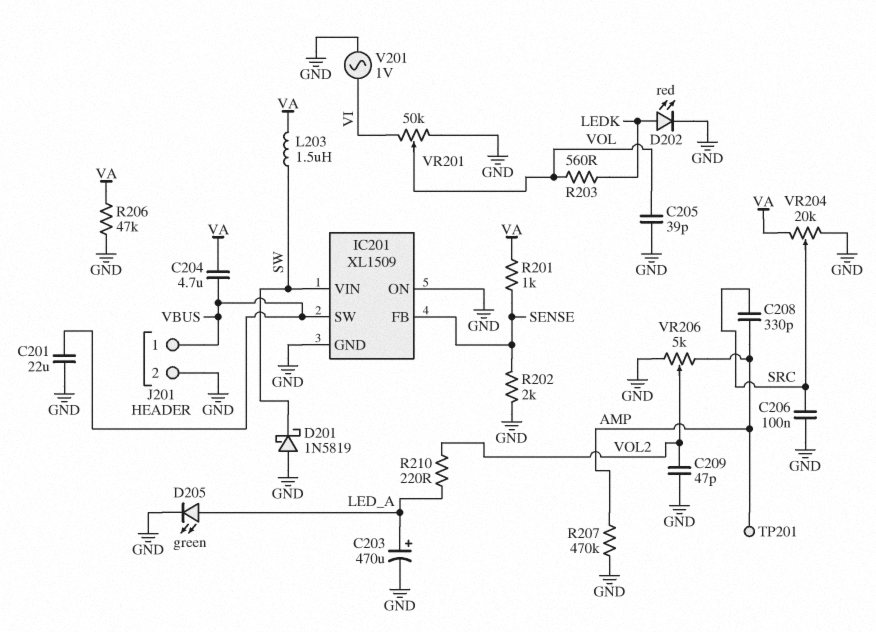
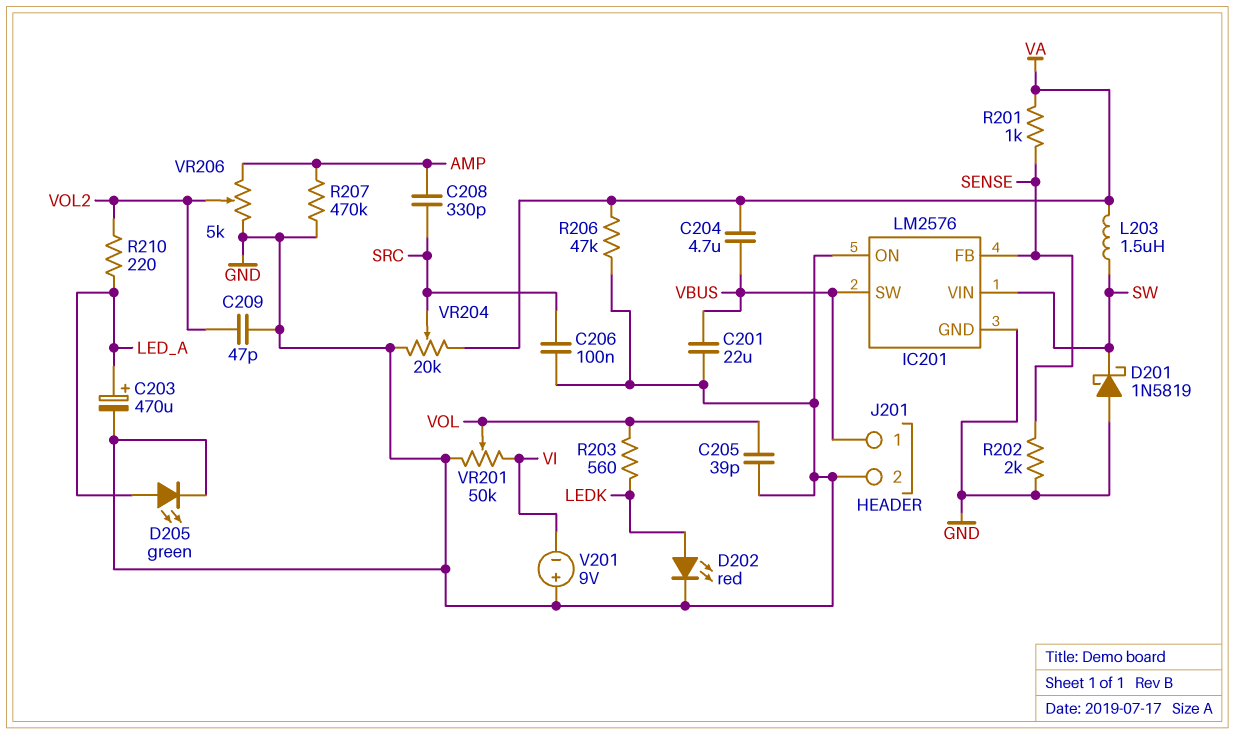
IC201: XL1509 -> LM2576
TP201: test point (AMP) -> none
V201: AC 1V (GND, VI) -> 9V (plus GND, minus VI)

